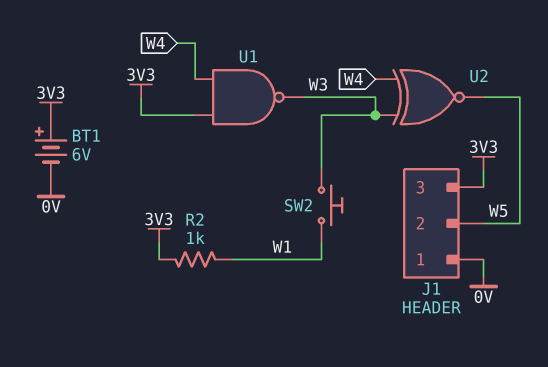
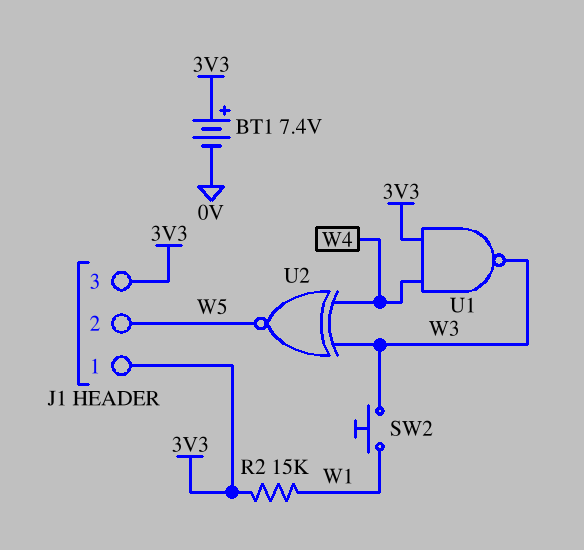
BT1: 6V (plus 3V3, minus 0V) -> 7.4V (plus 3V3, minus 0V)
J1 pin 1: 0V -> 3V3
R2: 1k (3V3, W1) -> 15k (3V3, W1)

